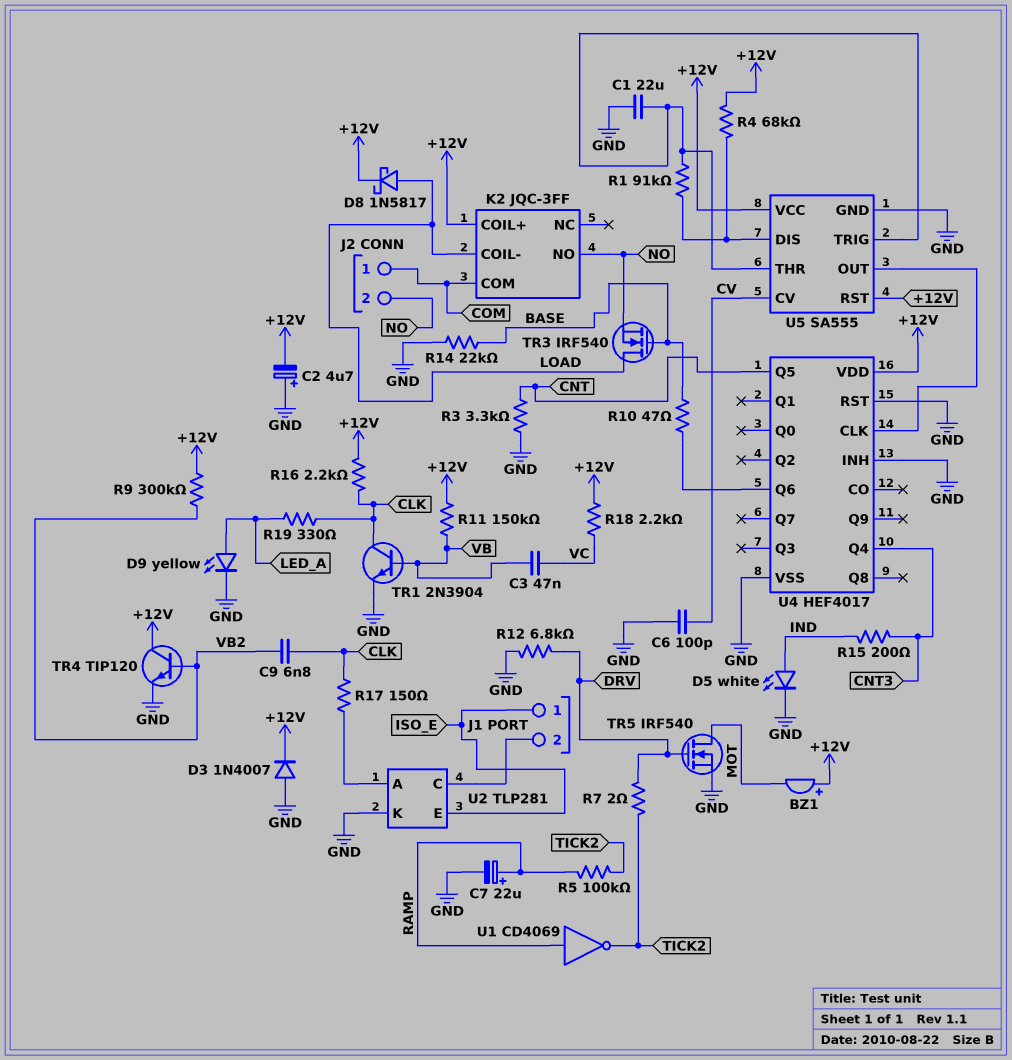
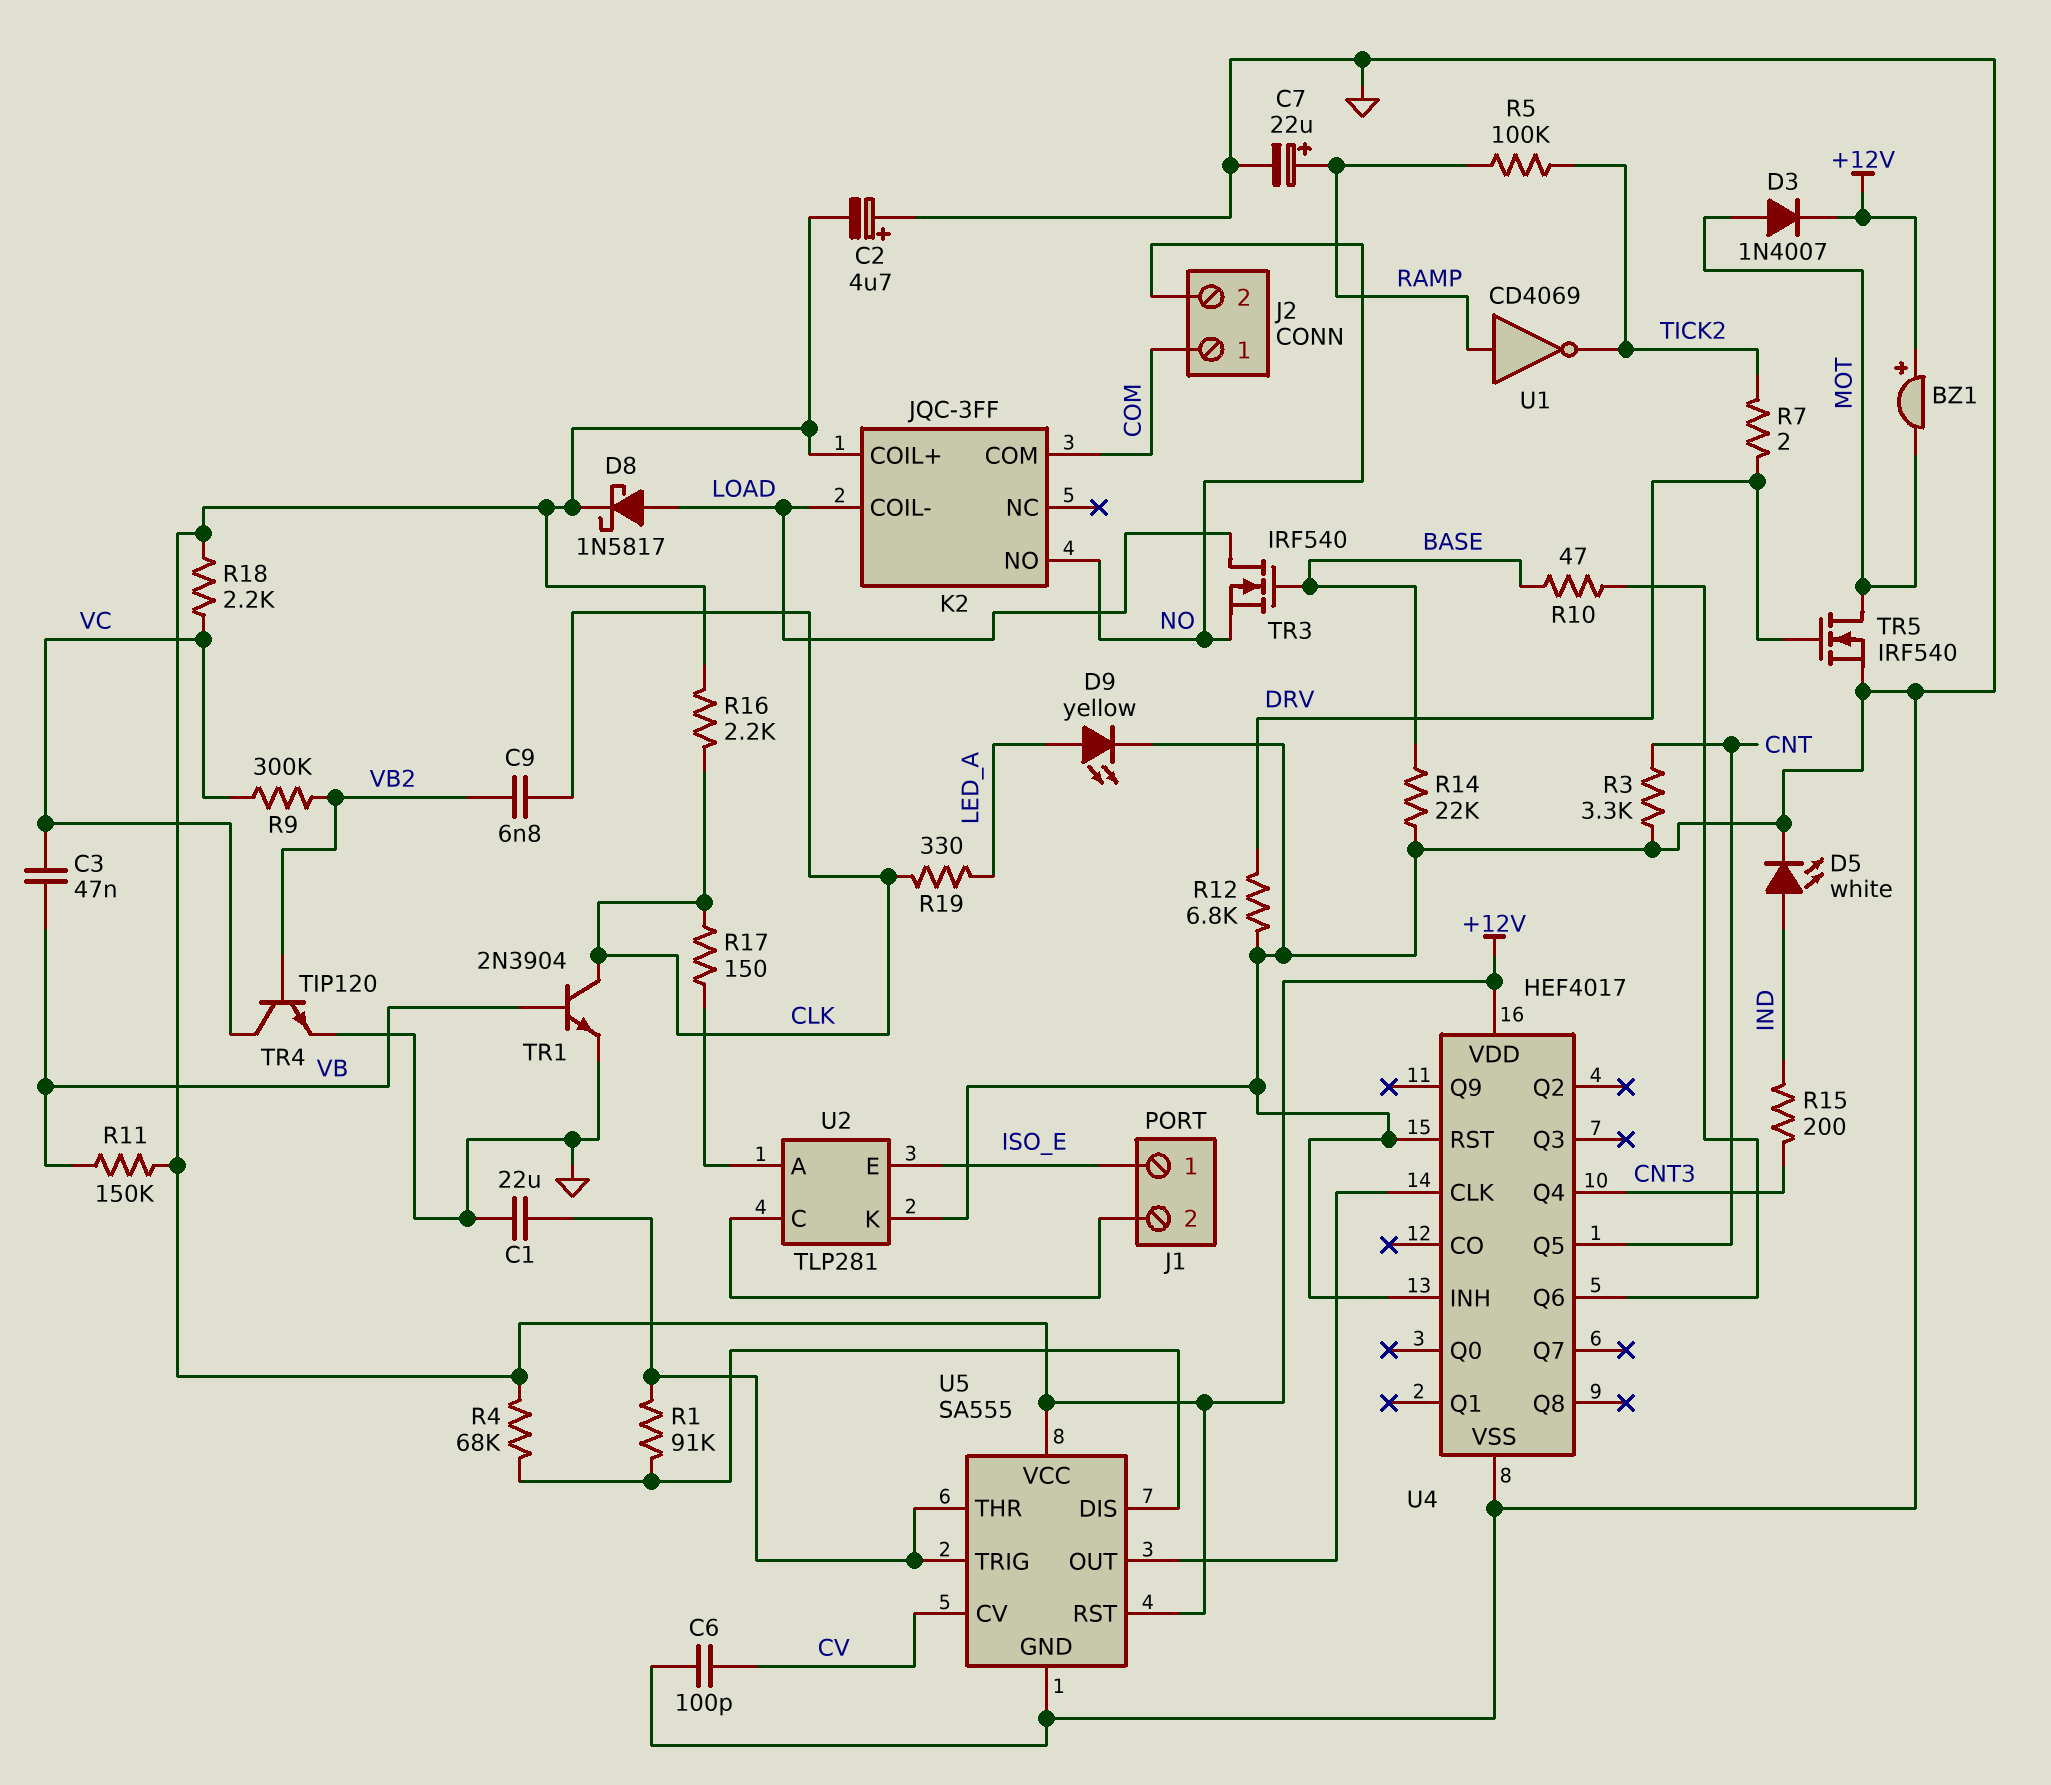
D3: diode 1N4007 (A GND, K +12V) -> diode 1N4007 (A MOT, K +12V)
R9: 300k (+12V, VB2) -> 300k (VB2, VC)
TR4: NPN TIP120 (B VB2, C +12V, E GND) -> NPN TIP120 (B VB2, C VC, E GND)

